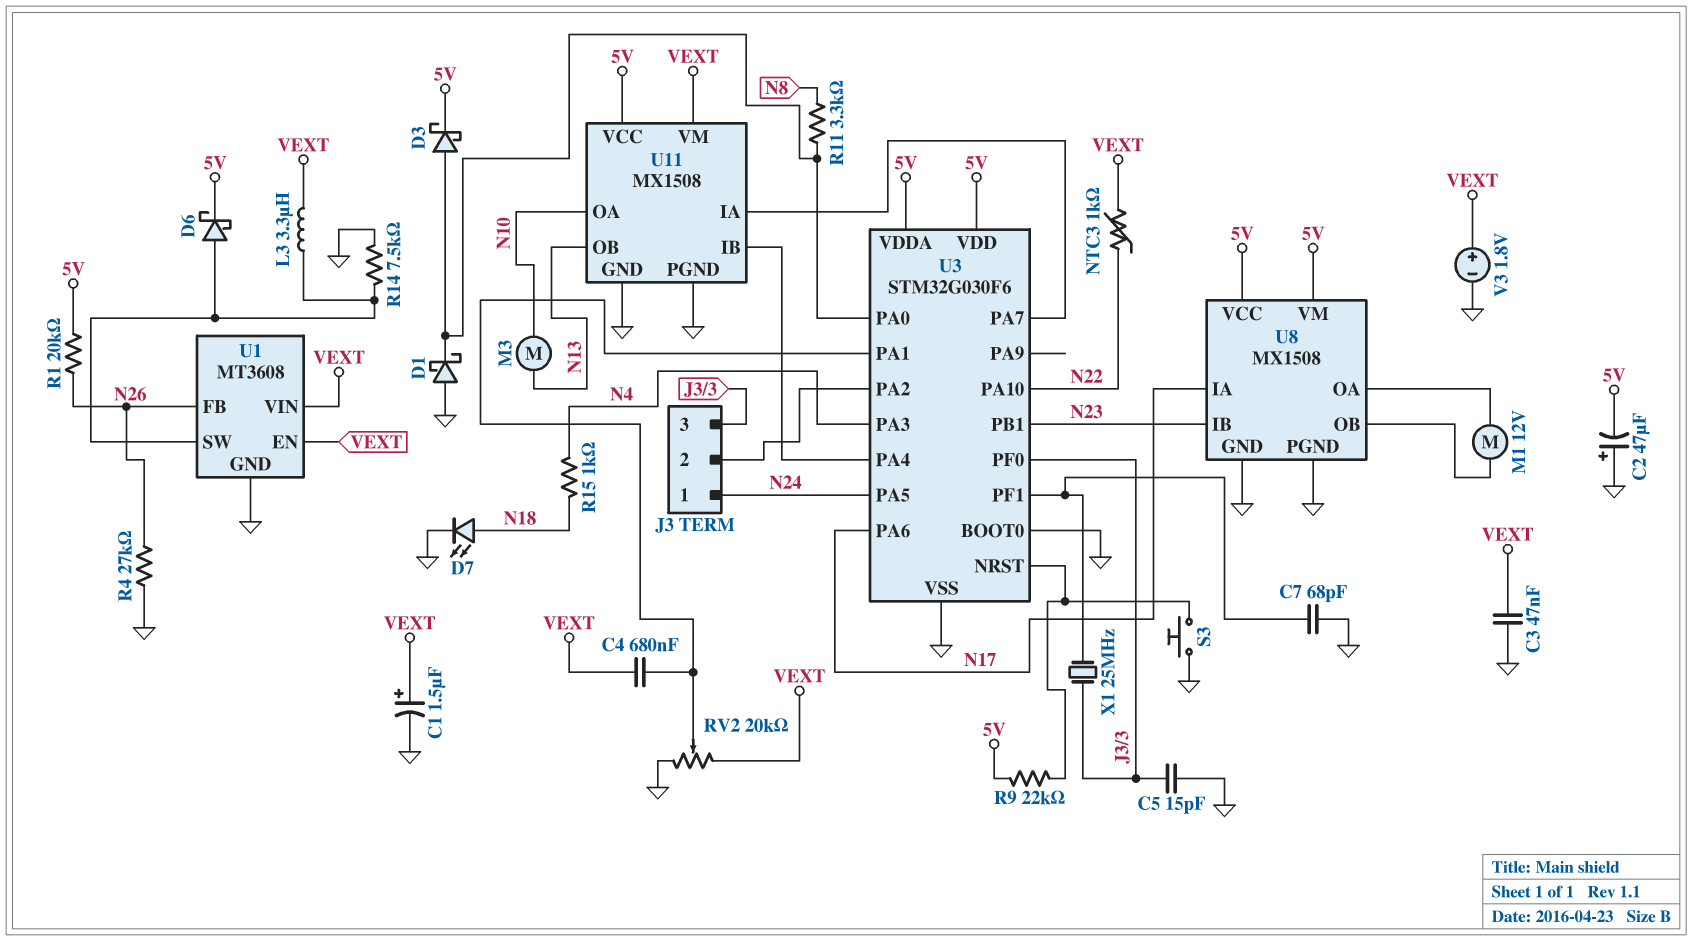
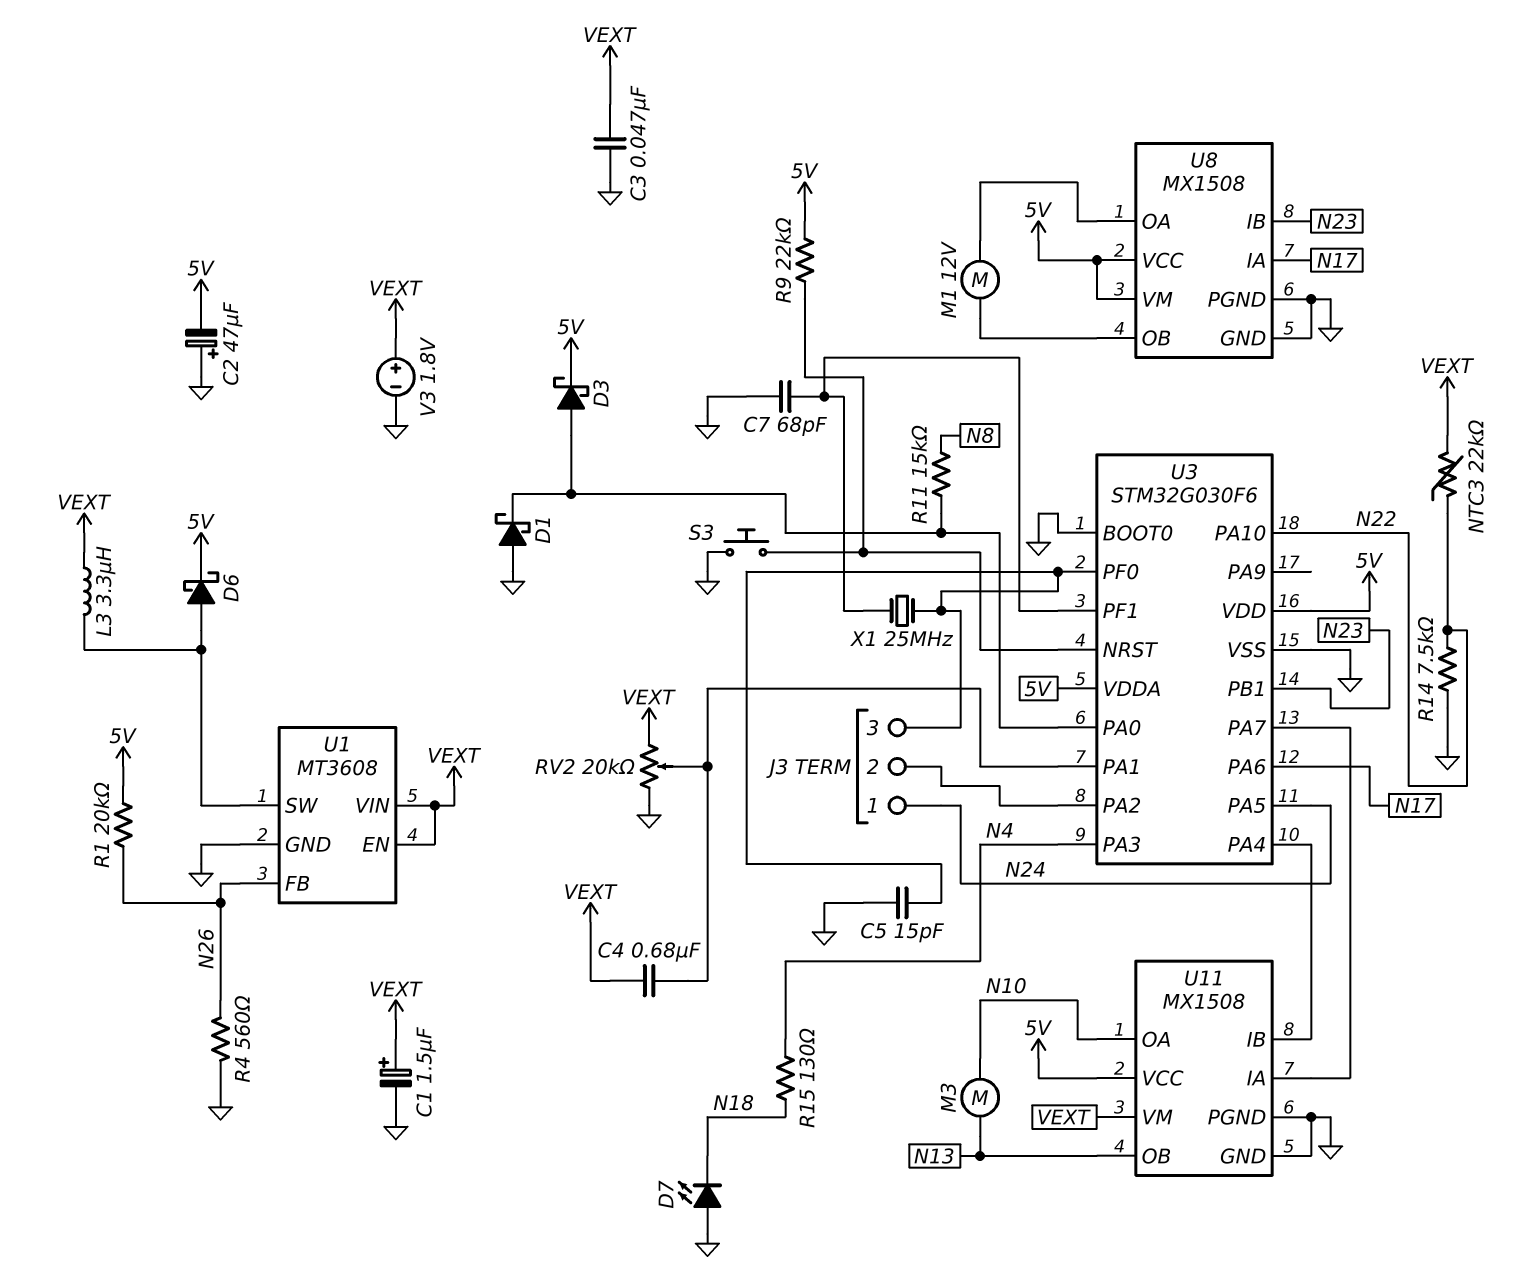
D7: LED (A N18, K GND) -> LED (A GND, K N18)
NTC3: 1k (N22, VEXT) -> 22k (N22, VEXT)
R4: 27k (GND, N26) -> 560 (GND, N26)
R11: 3.3k (N8, U3/PA0) -> 15k (N8, U3/PA0)
R14: 7.5k (GND, U1/SW) -> 7.5k (GND, N22)
R15: 1k (N4, N18) -> 130 (N4, N18)

